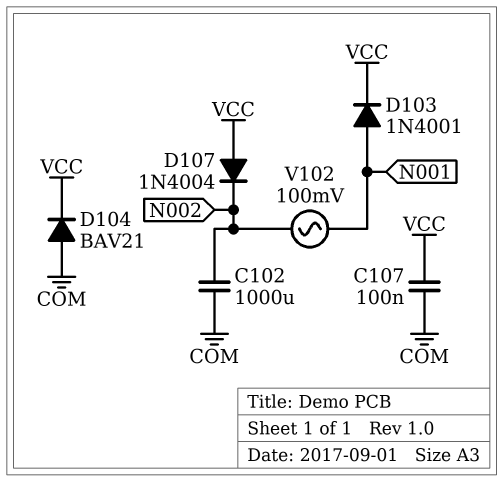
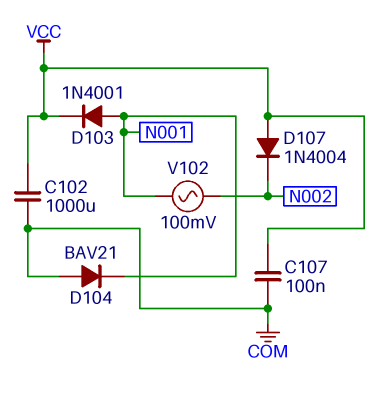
C102: 1000uF (COM, N002) -> 1000uF (COM, VCC)
D104: diode BAV21 (A COM, K VCC) -> diode BAV21 (A COM, K N001)

